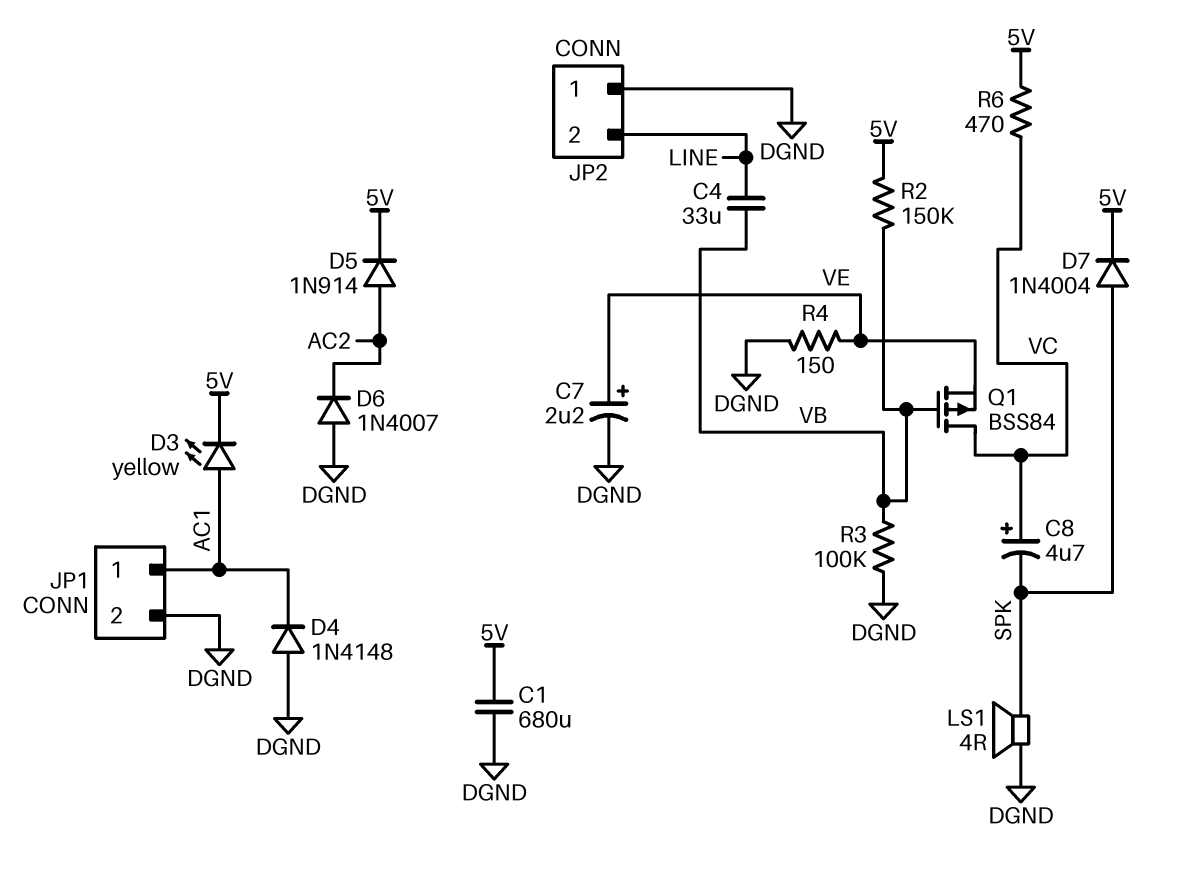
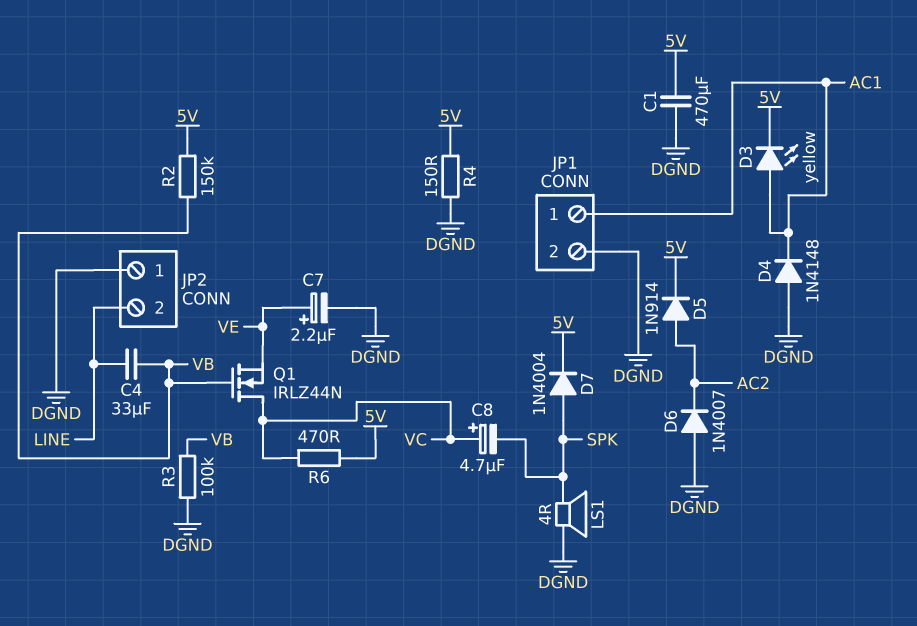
C1: 680uF (5V, DGND) -> 470uF (5V, DGND)
Q1: PMOS BSS84 (G VB, D VC, S VE) -> NMOS IRLZ44N (G VB, D VC, S VE)
R4: 150 (DGND, VE) -> 150 (5V, DGND)

